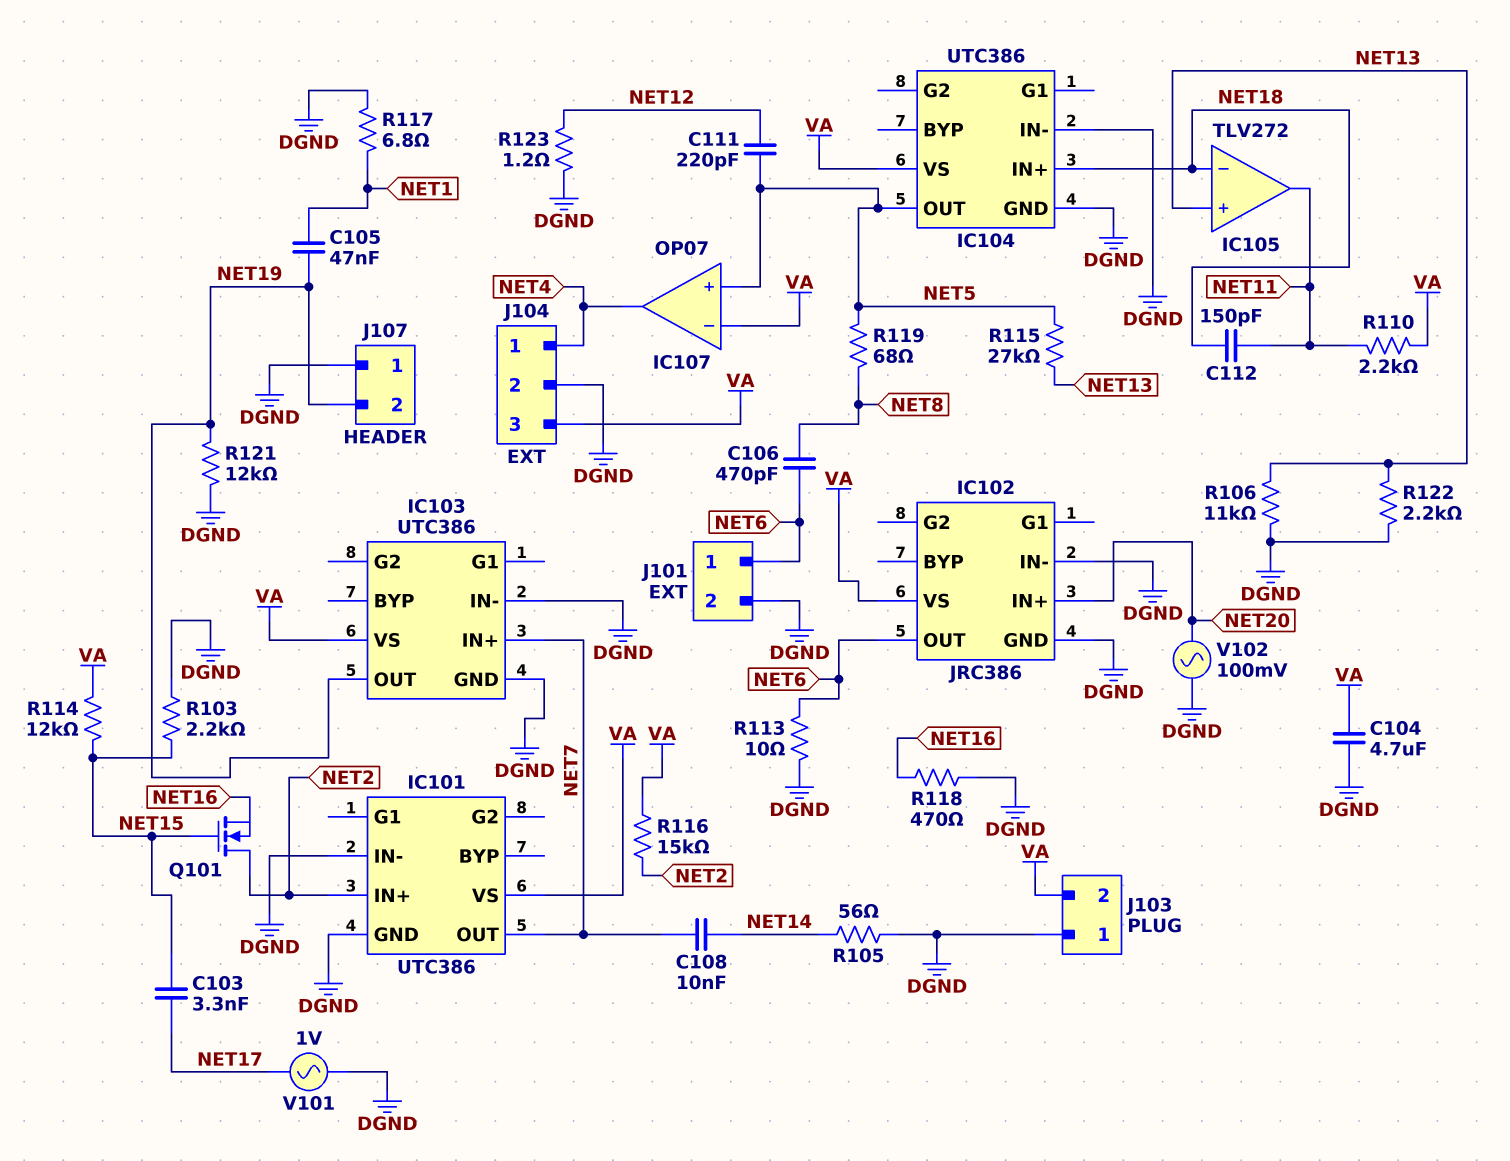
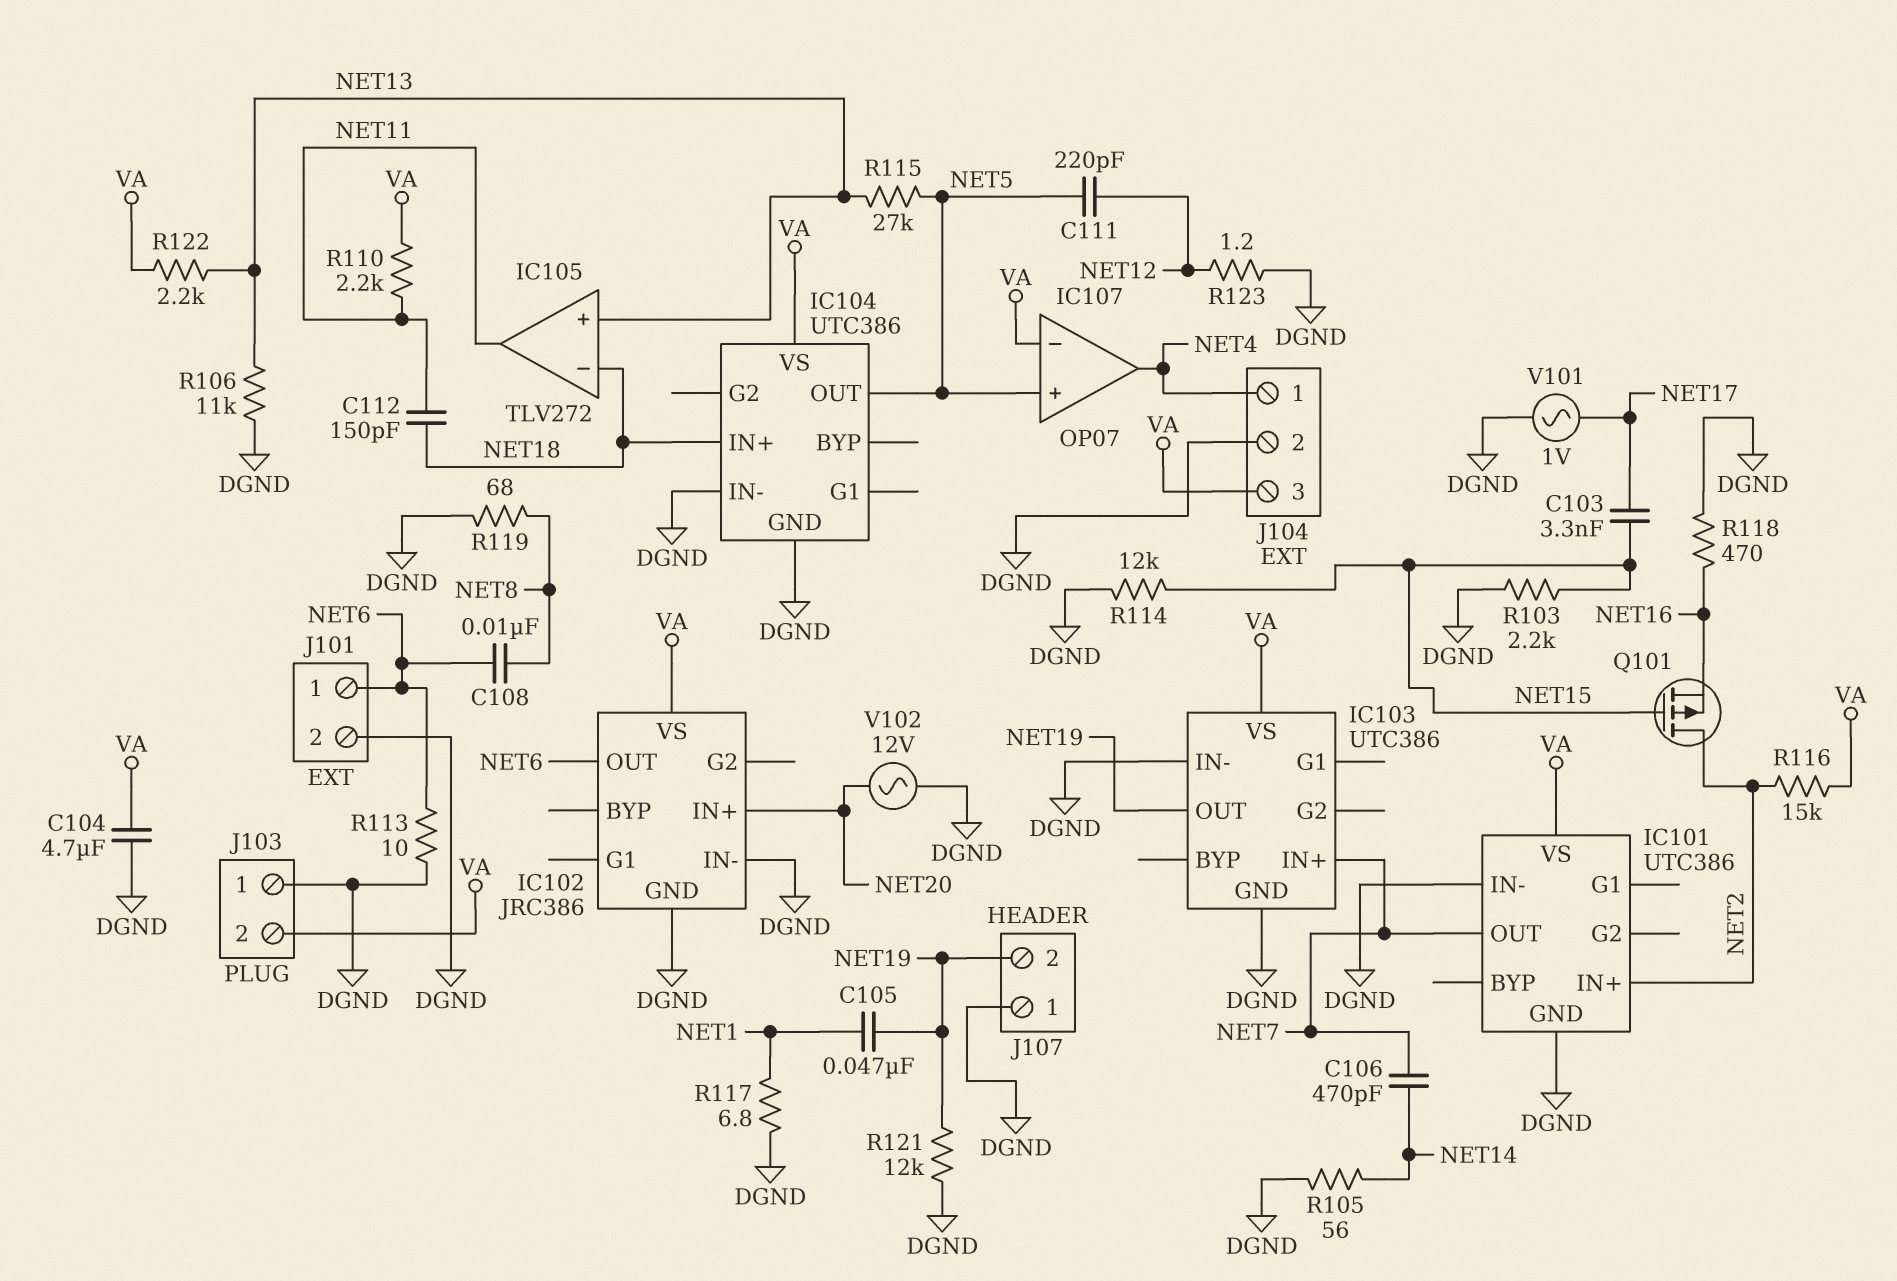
C106: 470pF (NET6, NET8) -> 470pF (NET7, NET14)
C108: 10nF (NET7, NET14) -> 10nF (NET6, NET8)
Q101: NMOS (G NET15, D NET2, S NET16) -> PMOS (G NET15, D NET2, S NET16)
R114: 12k (NET15, VA) -> 12k (DGND, NET15)
R119: 68 (NET5, NET8) -> 68 (DGND, NET8)
R122: 2.2k (DGND, NET13) -> 2.2k (NET13, VA)
V102: AC 100mV (DGND, NET20) -> AC 12V (DGND, NET20)

